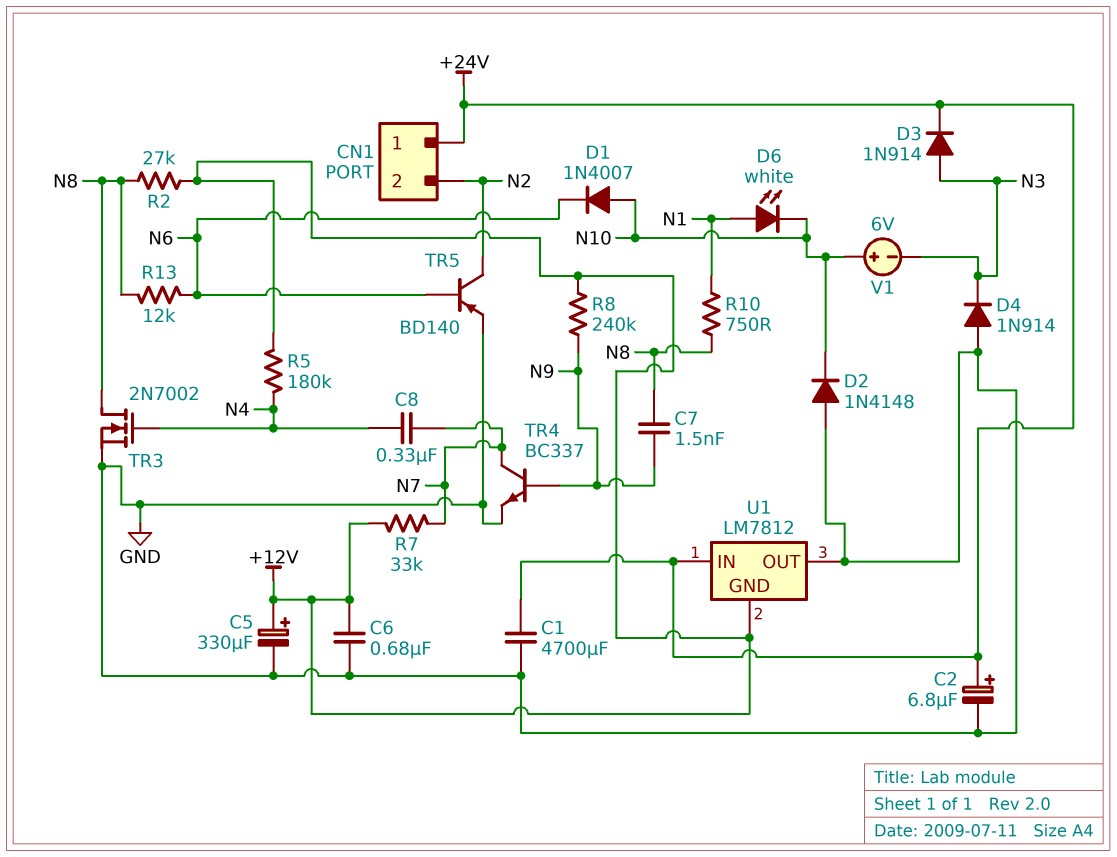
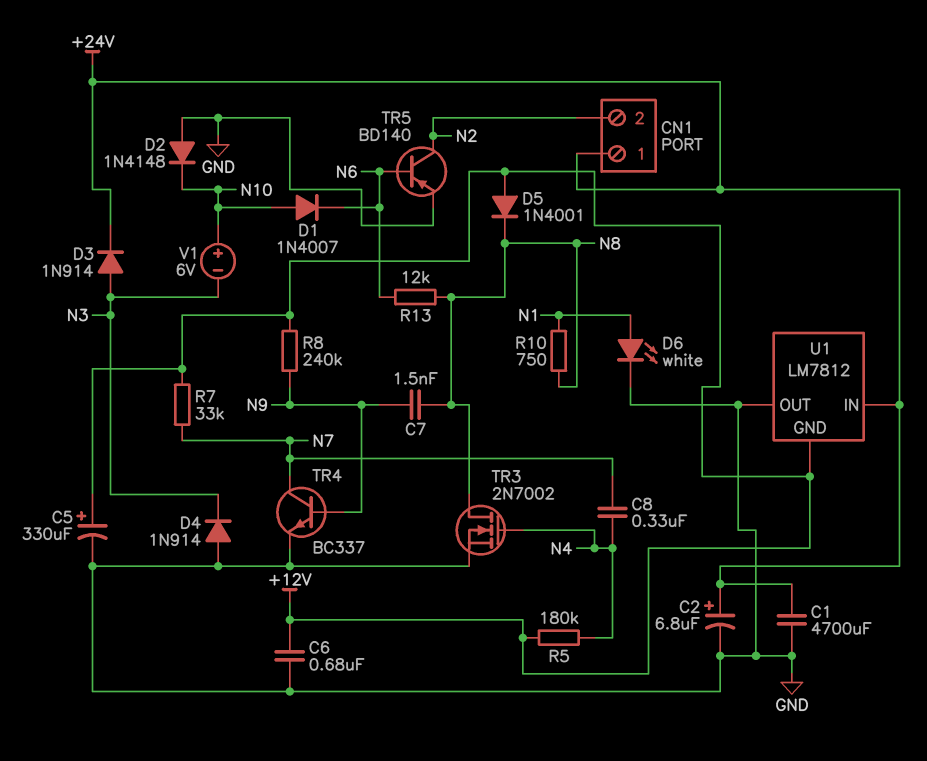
D5: none -> diode 1N4001 (A +12V, K N8)
D6: LED white (A N1, K N10) -> LED white (A N1, K GND)
R2: 27k (+12V, N8) -> none

